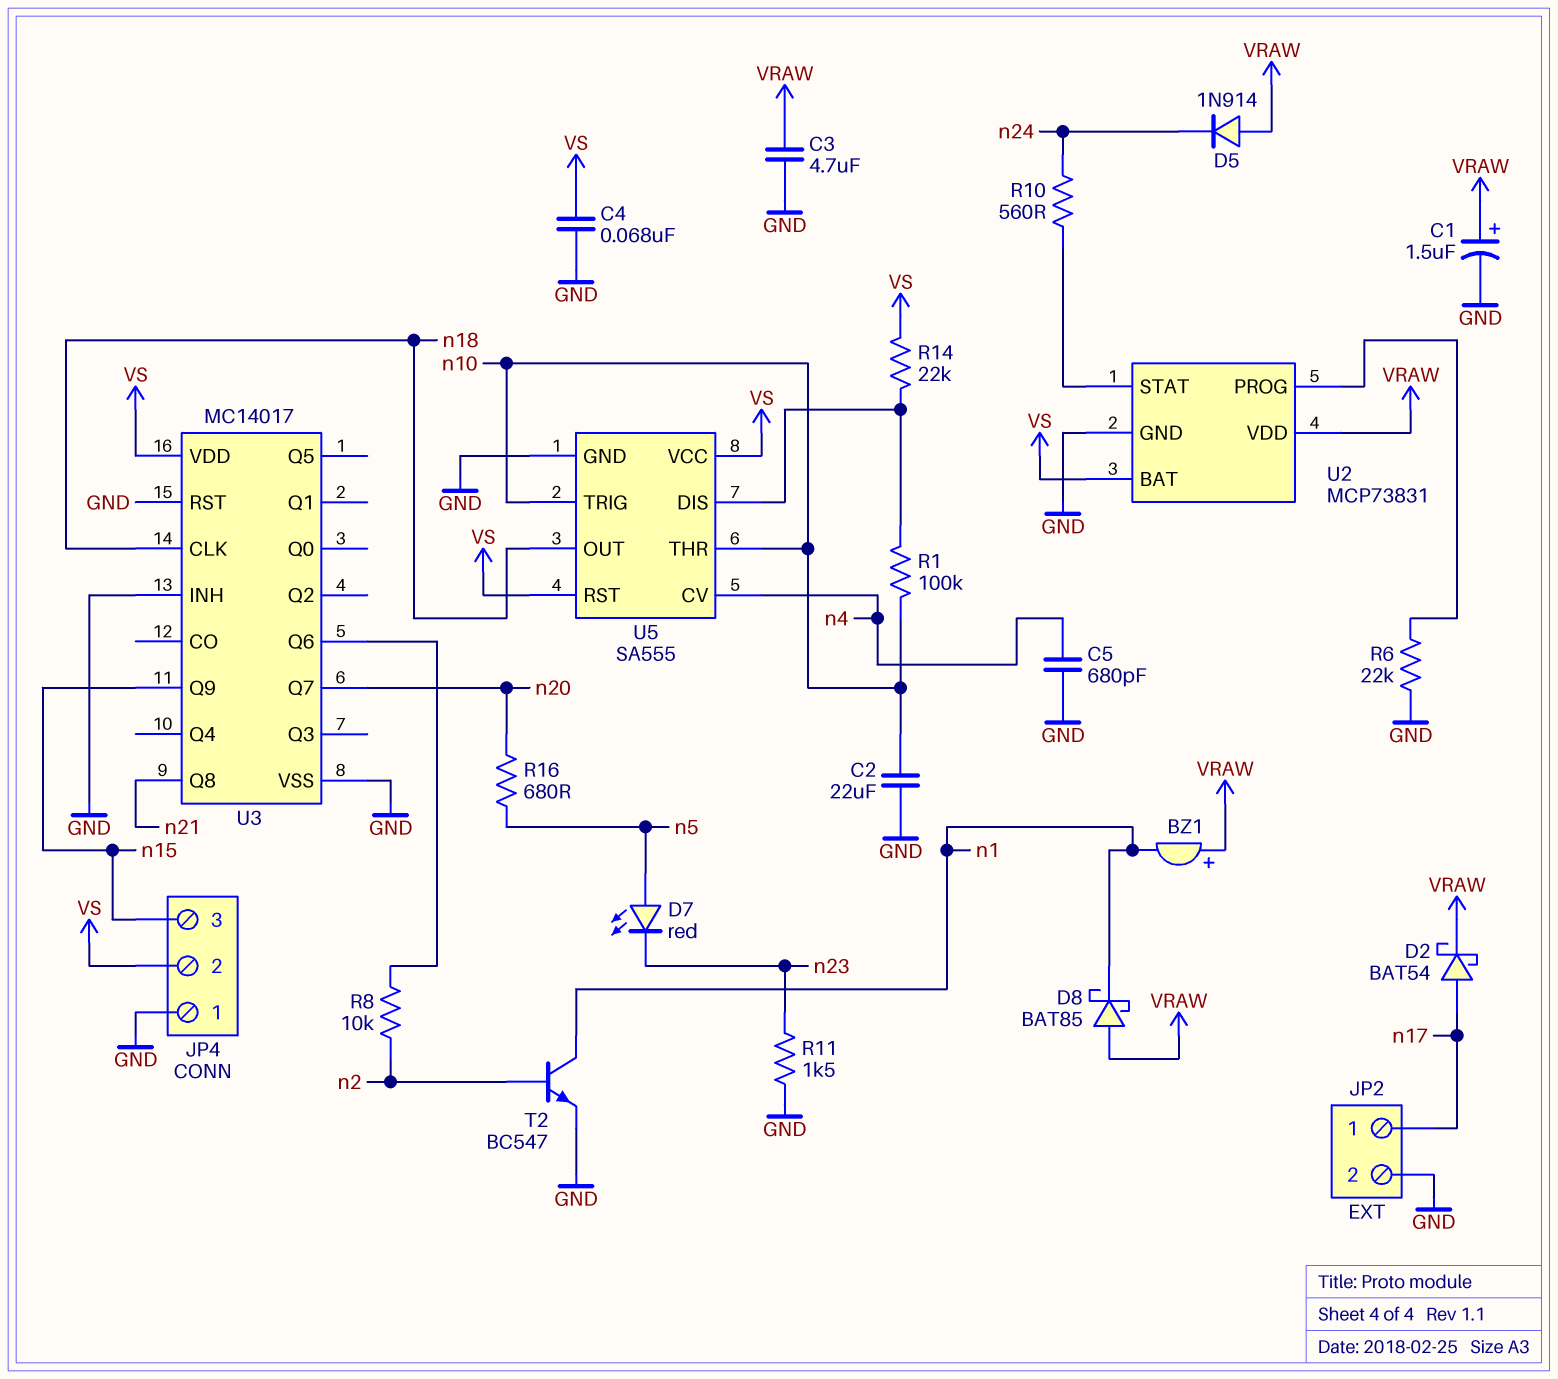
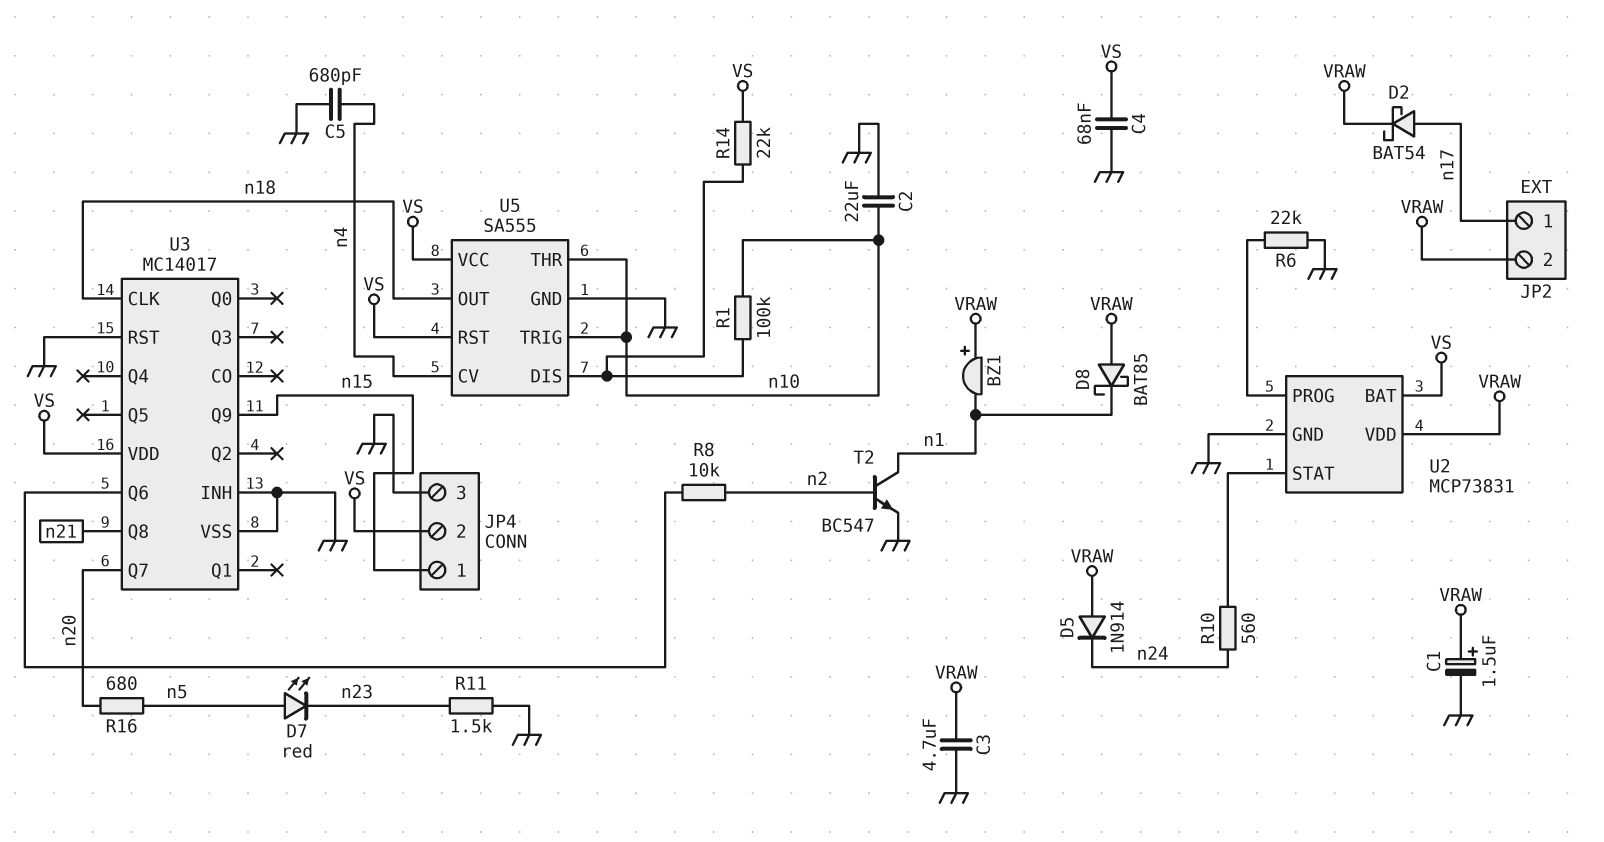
JP2 pin 2: GND -> VRAW
JP4 pin 1: GND -> n15
JP4 pin 3: n15 -> GND

